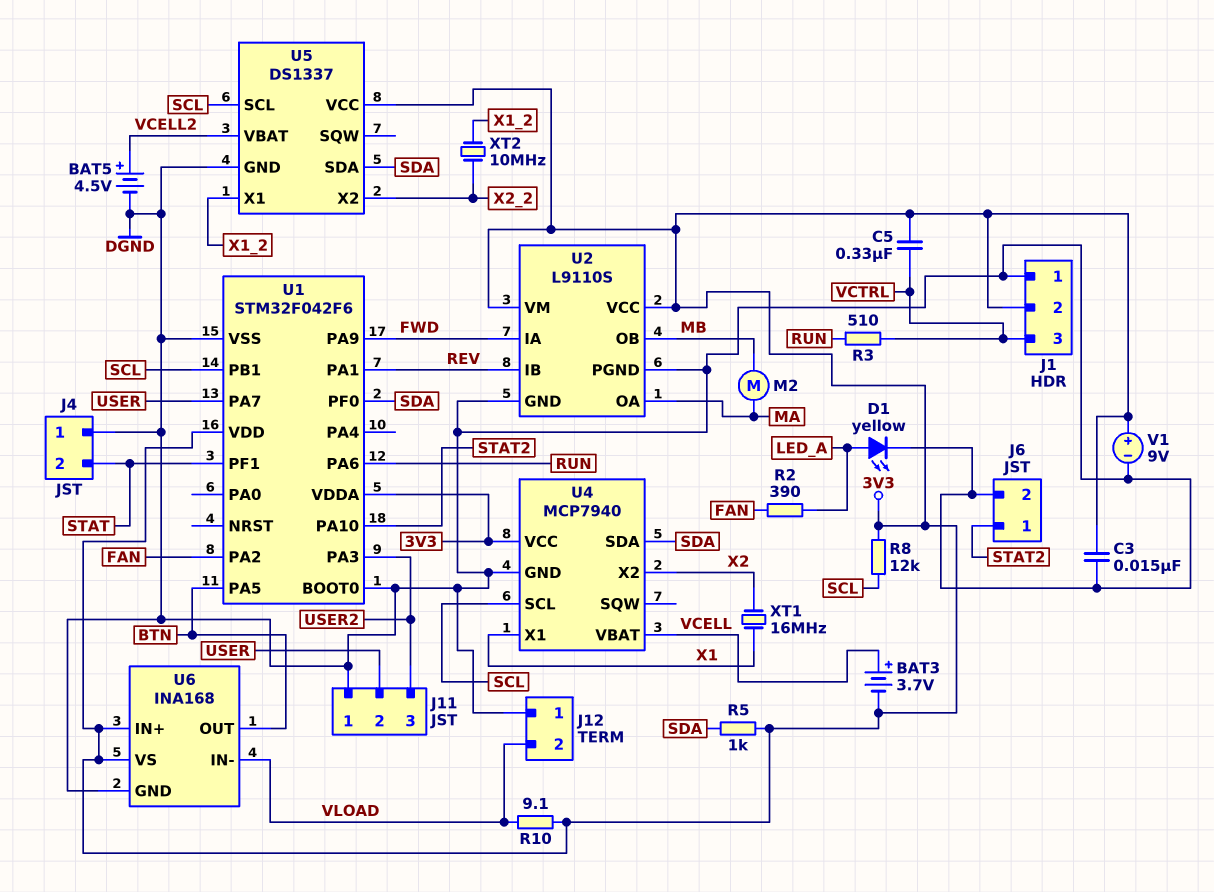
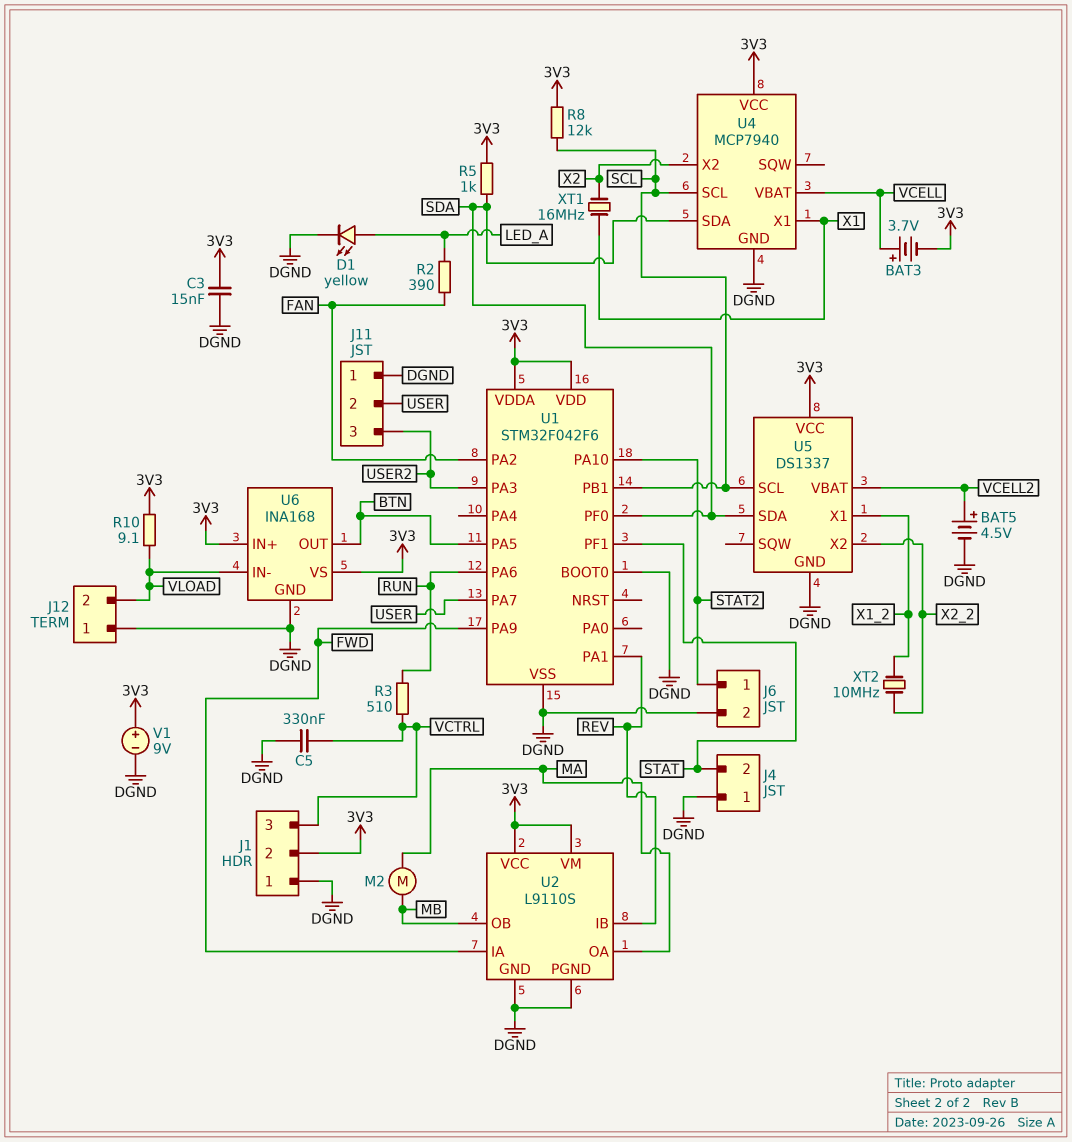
C5: 330nF (3V3, VCTRL) -> 330nF (DGND, VCTRL)

